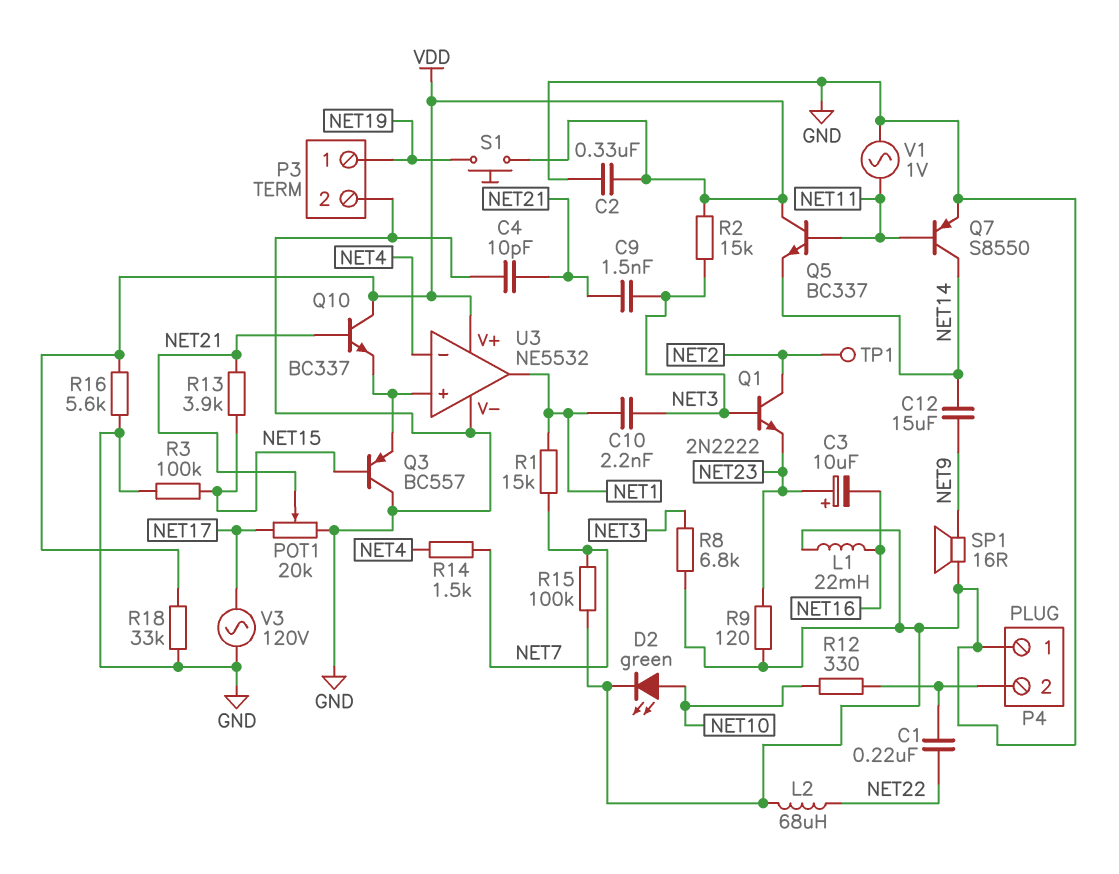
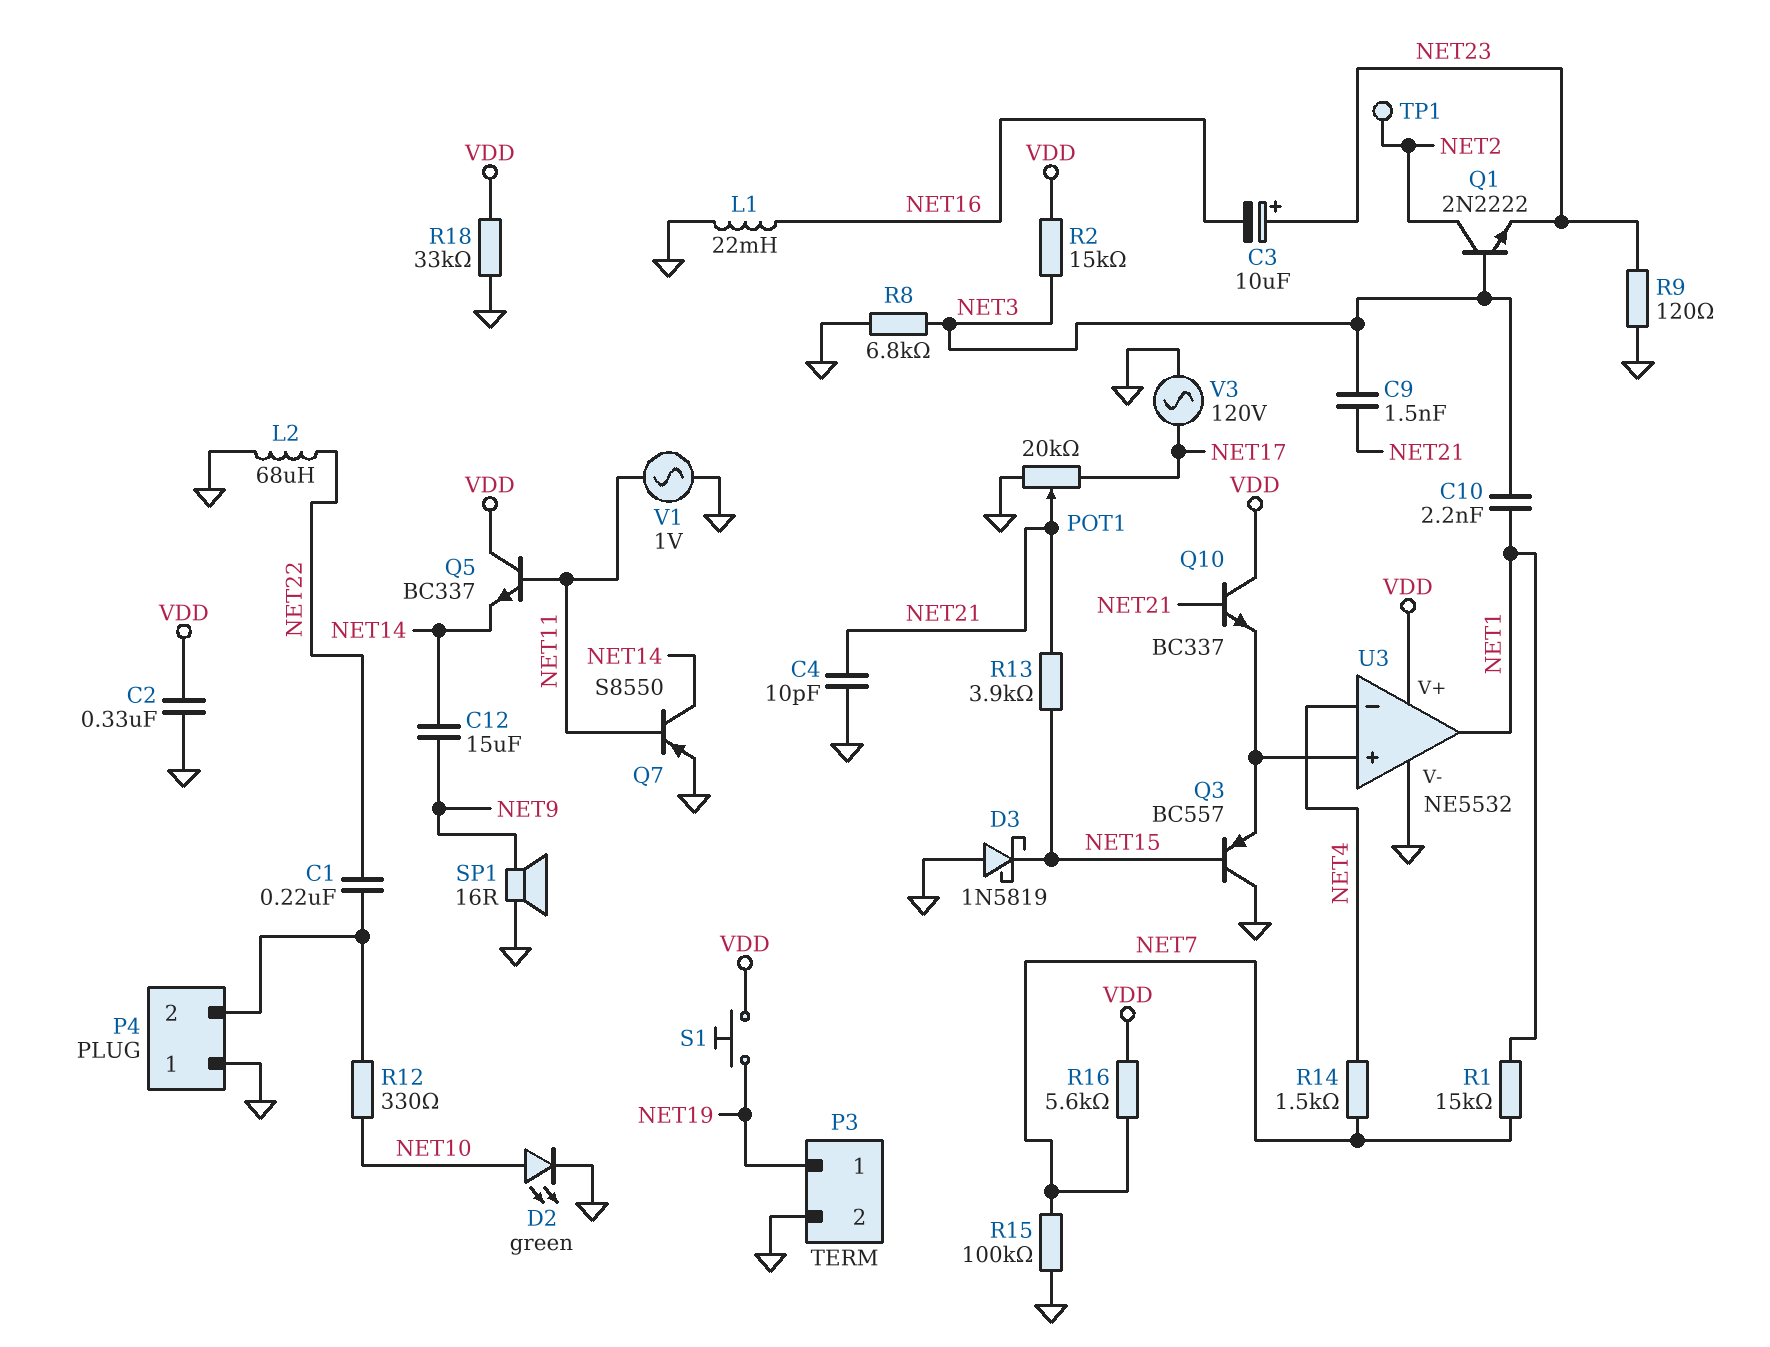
D3: none -> schottky 1N5819 (A GND, K NET15)
R3: 100k (GND, NET15) -> none
R16: 5.6k (GND, VDD) -> 5.6k (NET7, VDD)

